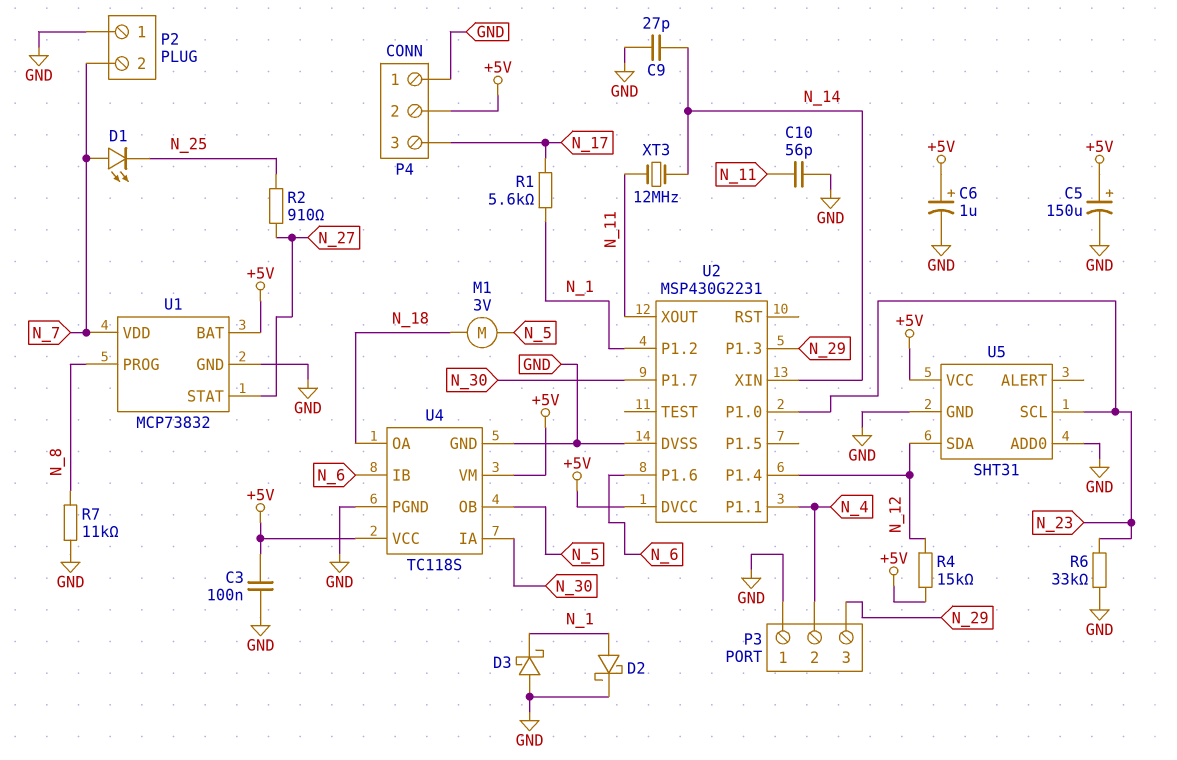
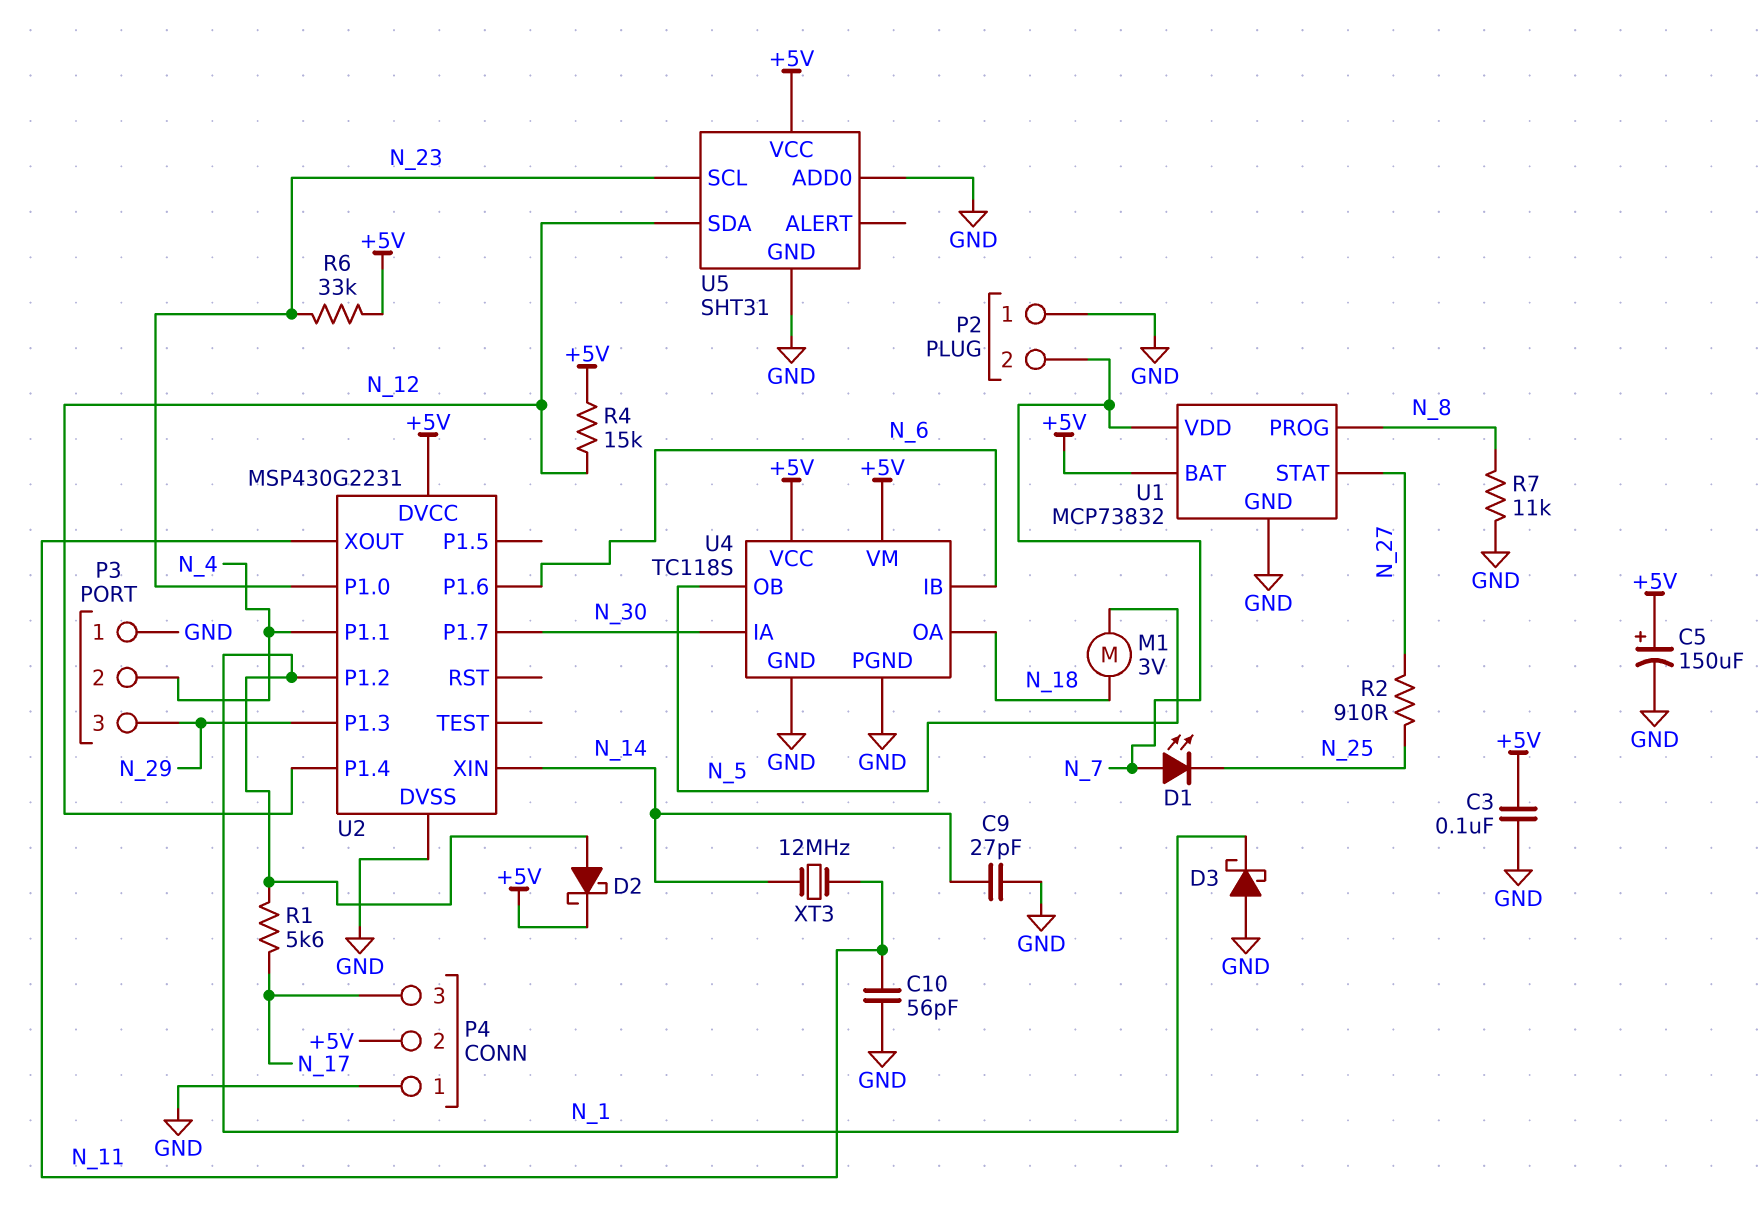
C6: 1uF (plus +5V, minus GND) -> none
D2: schottky (A N_1, K GND) -> schottky (A N_1, K +5V)
R6: 33k (GND, N_23) -> 33k (+5V, N_23)

